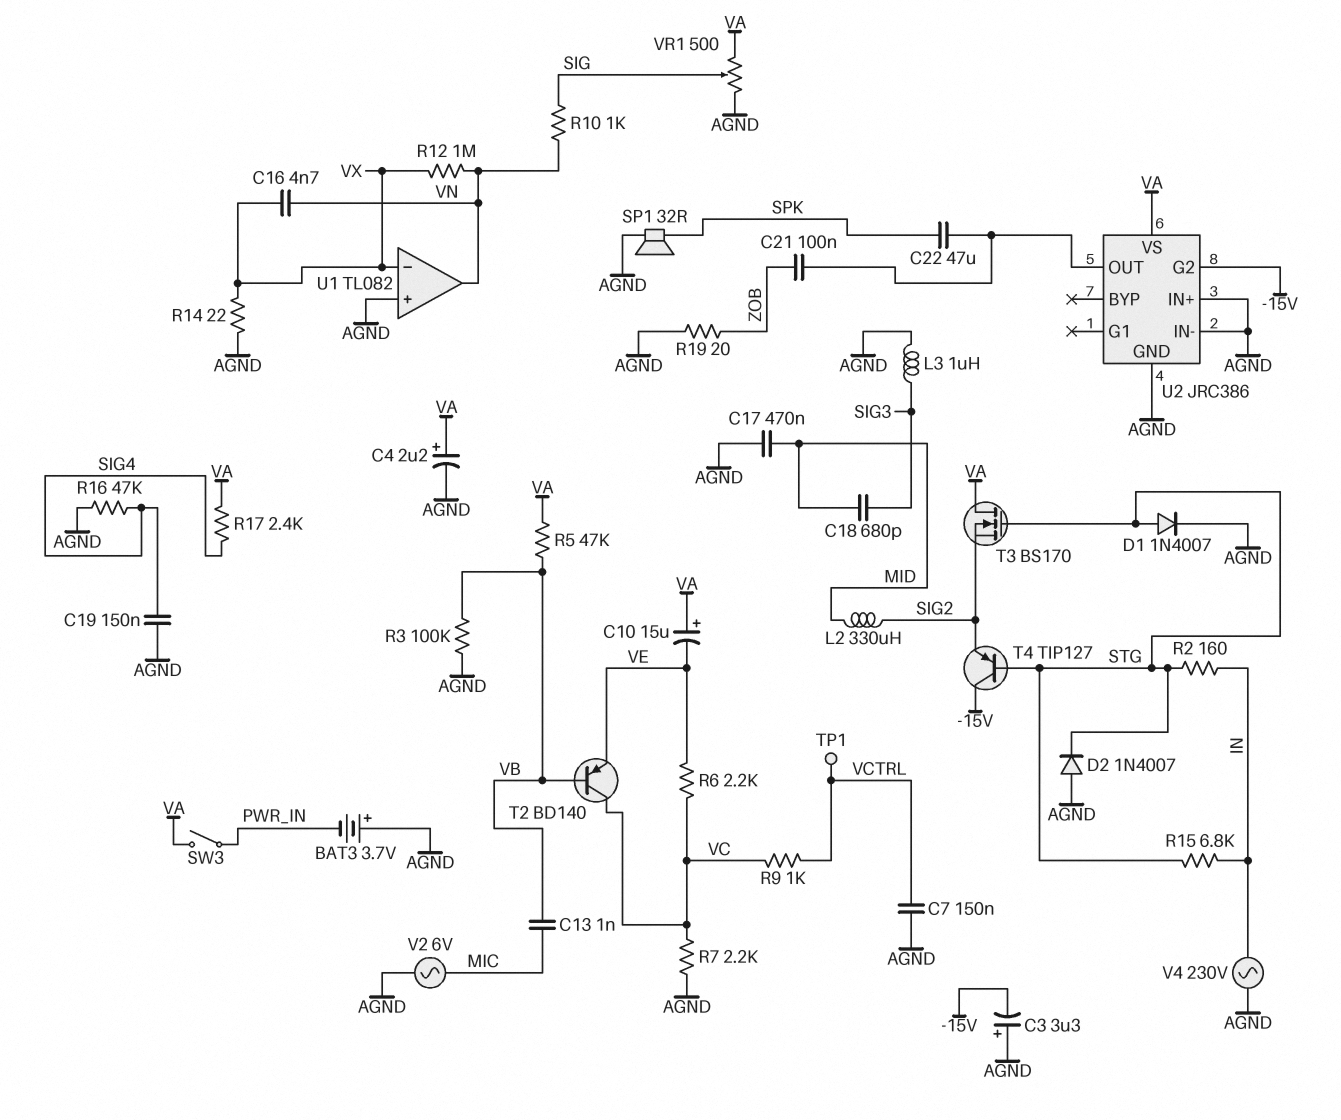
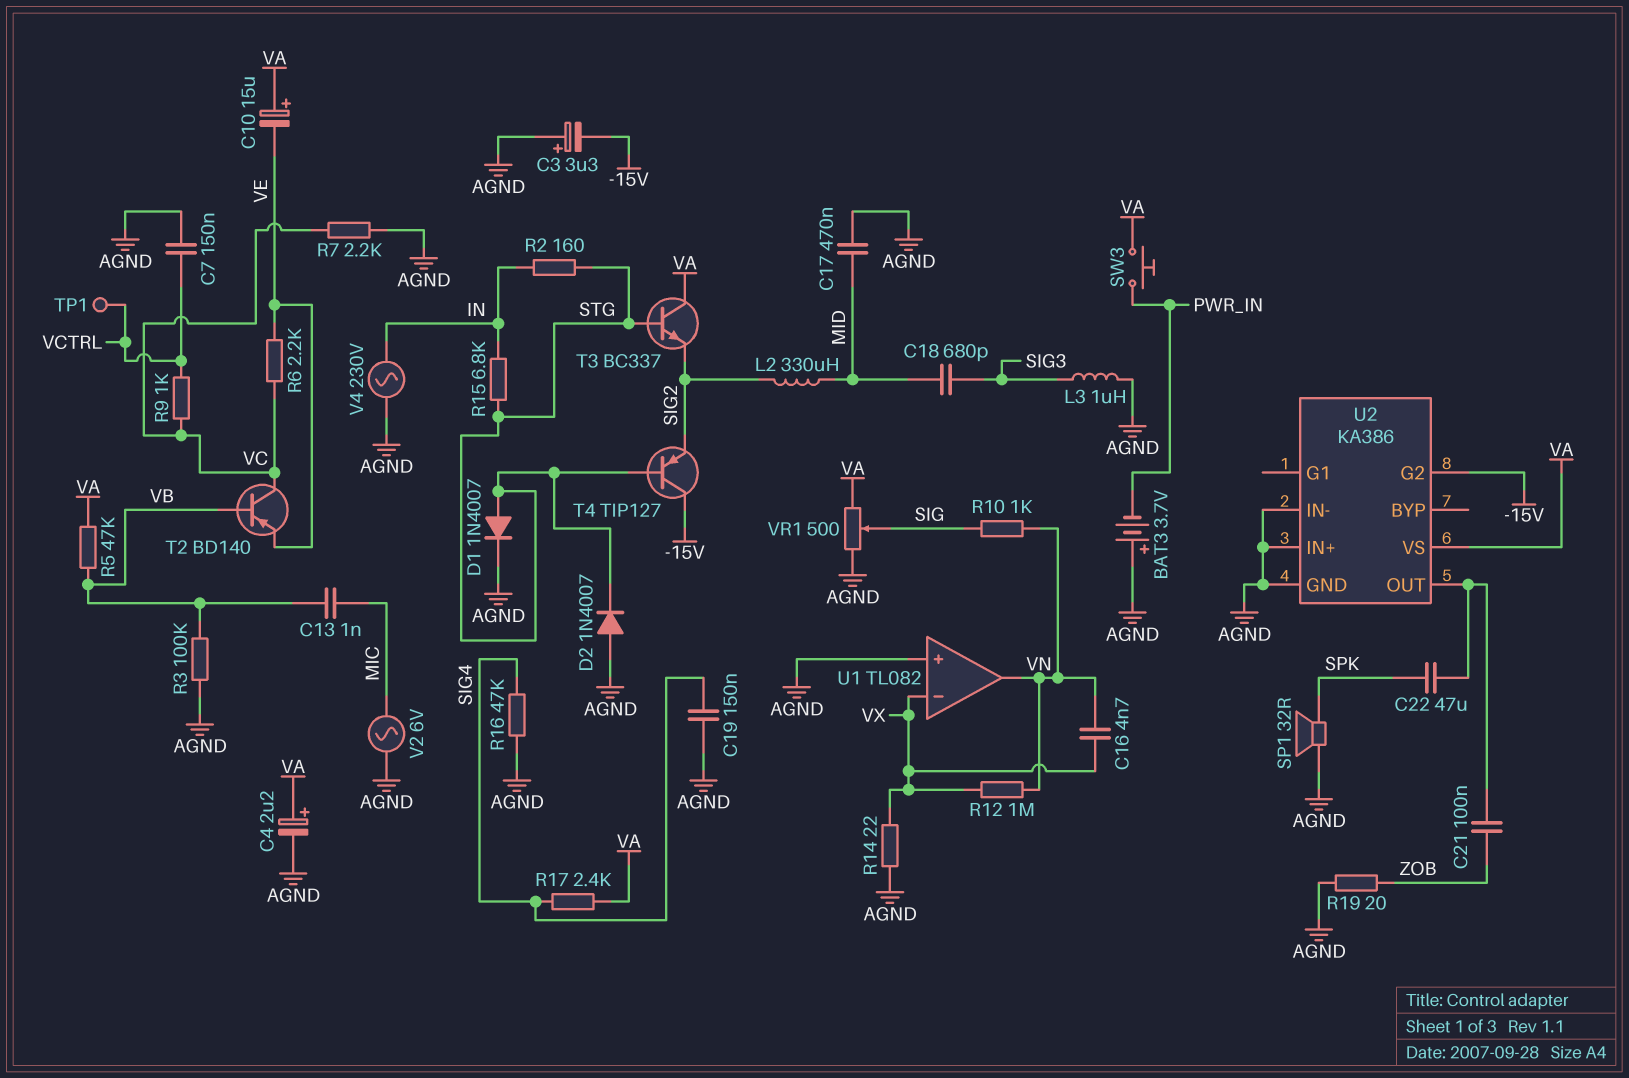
SW3: switch (PWR_IN, VA) -> button (PWR_IN, VA)
T3: NMOS BS170 (G STG, D VA, S SIG2) -> NPN BC337 (B STG, C VA, E SIG2)
U2: JRC386 -> KA386

